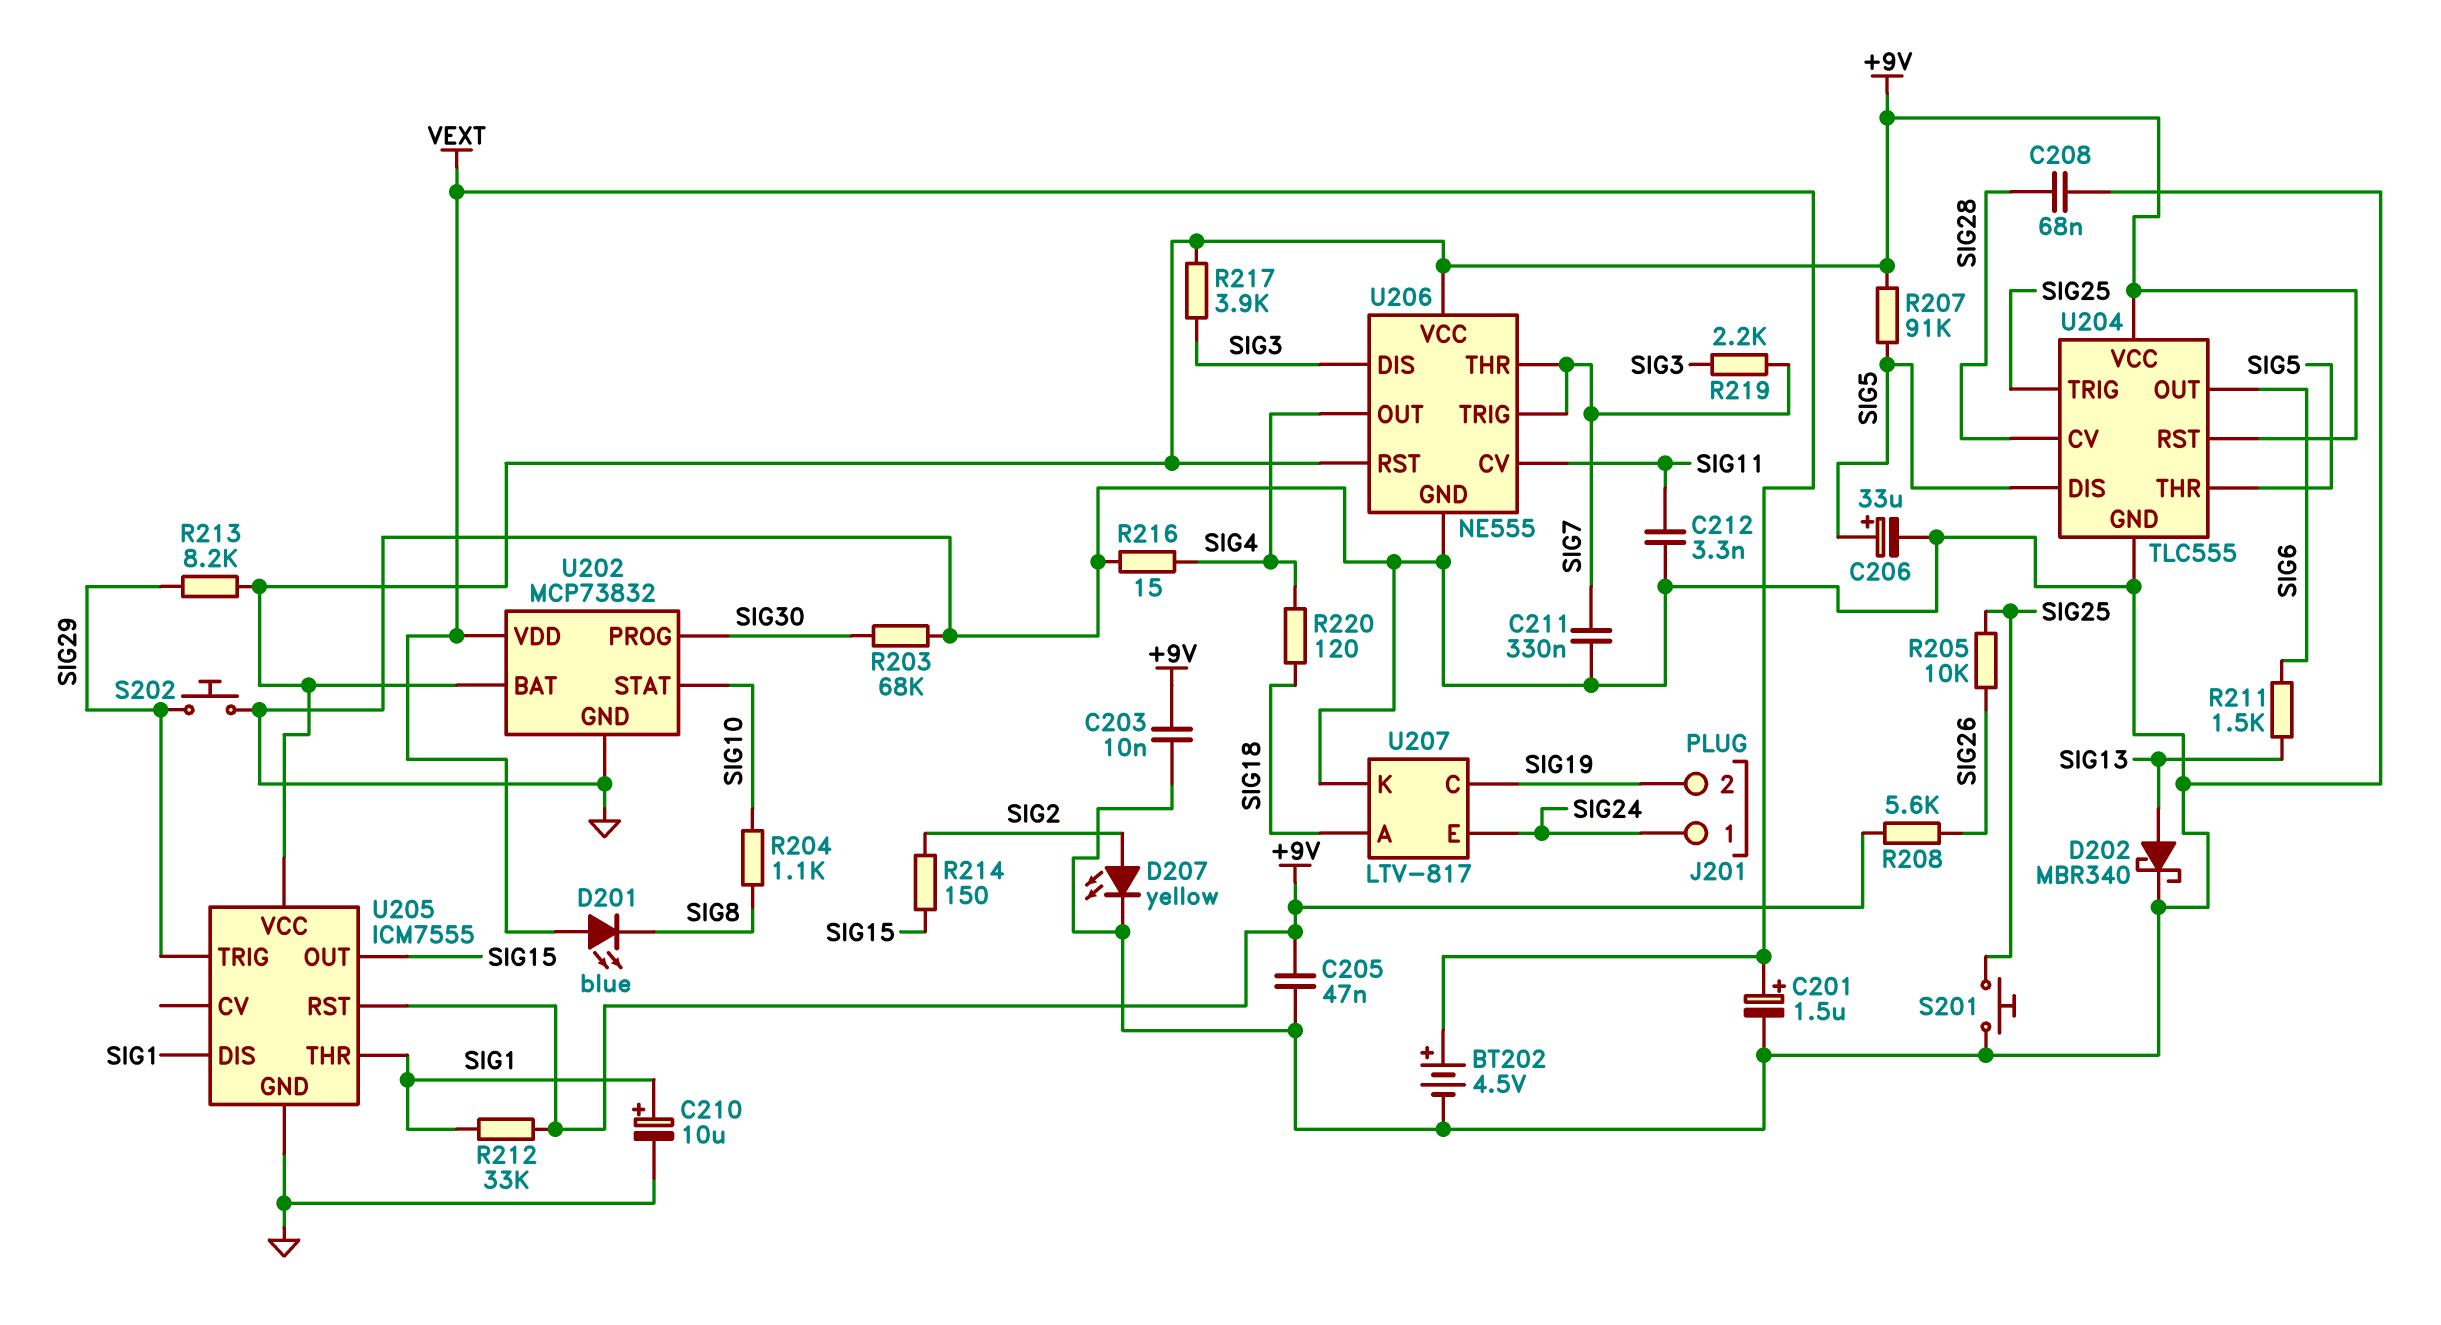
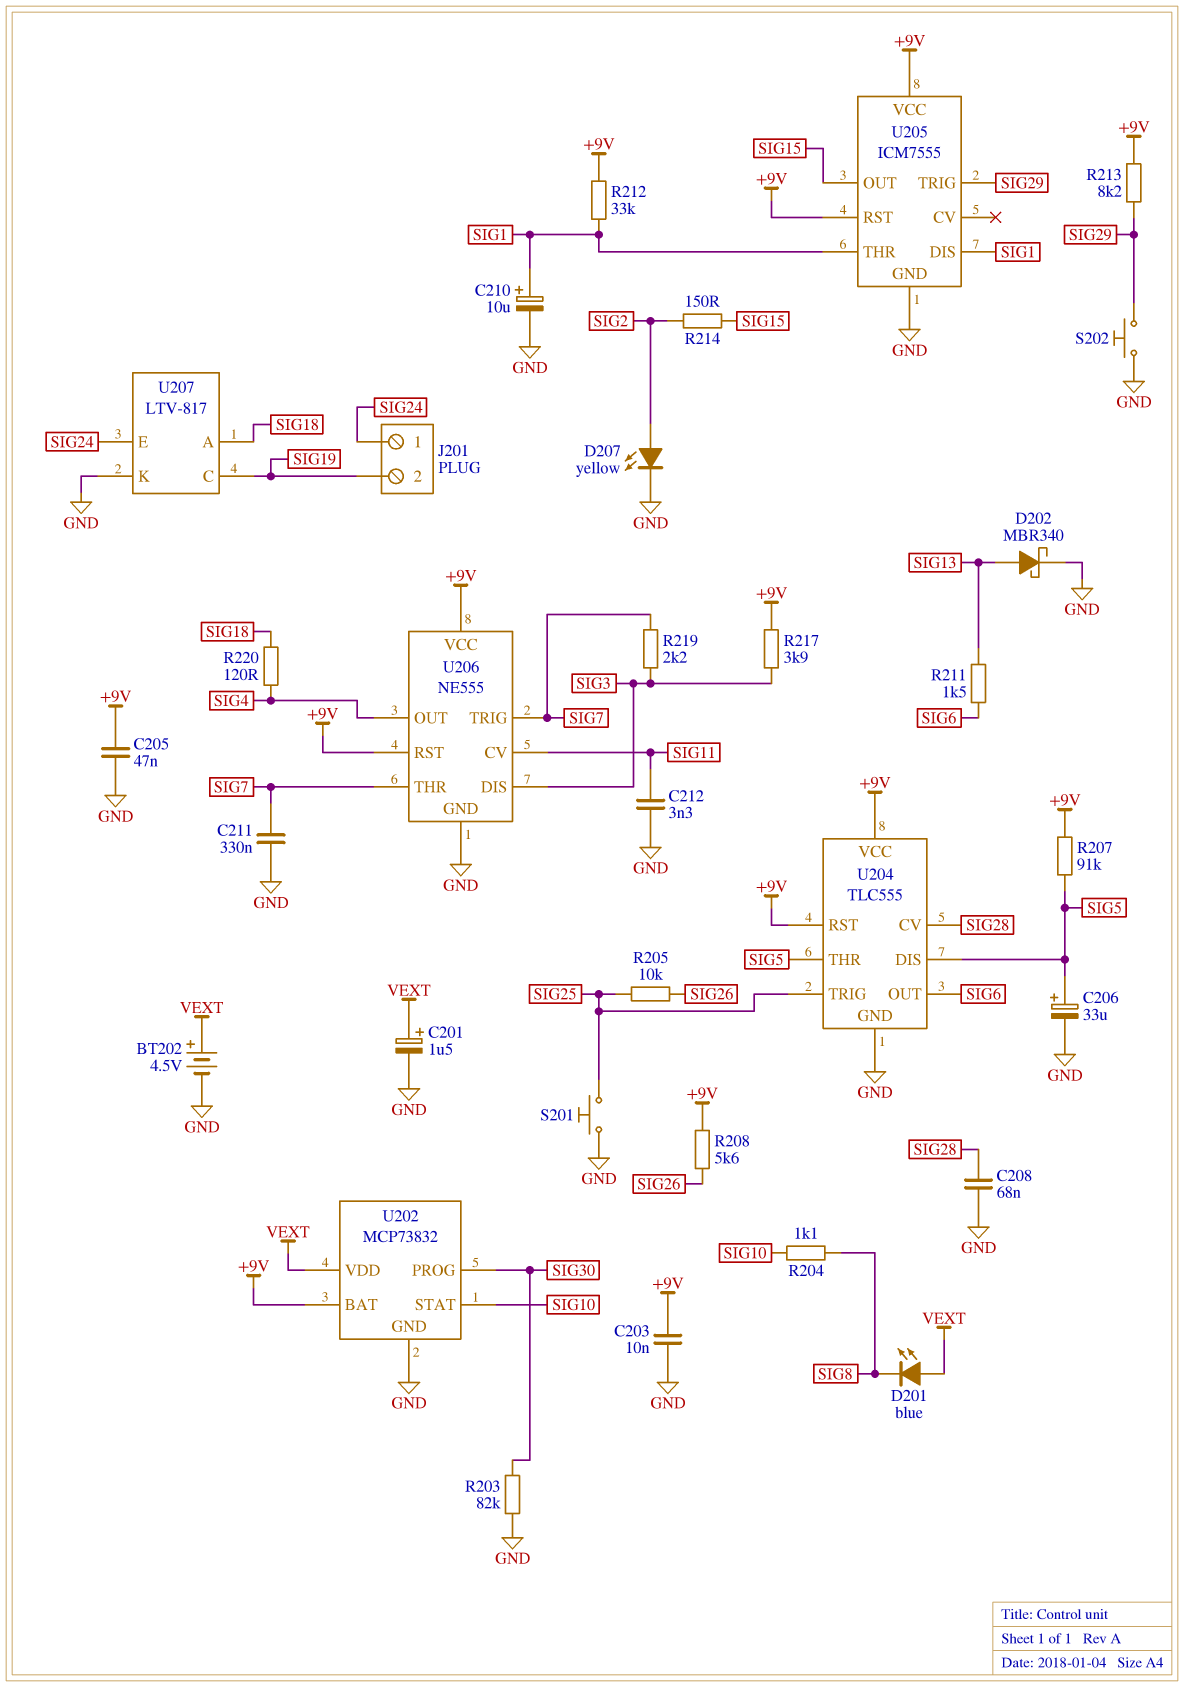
R203: 68k (GND, SIG30) -> 82k (GND, SIG30)
R216: 15 (GND, SIG4) -> none

